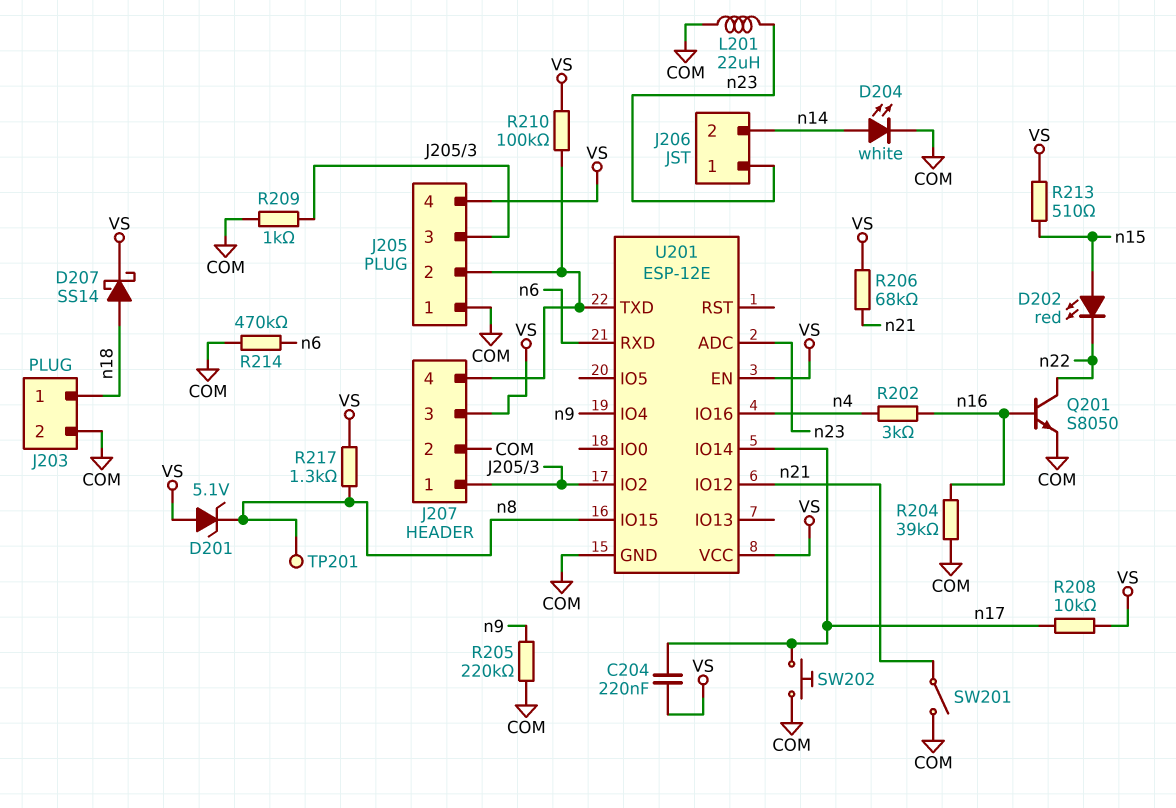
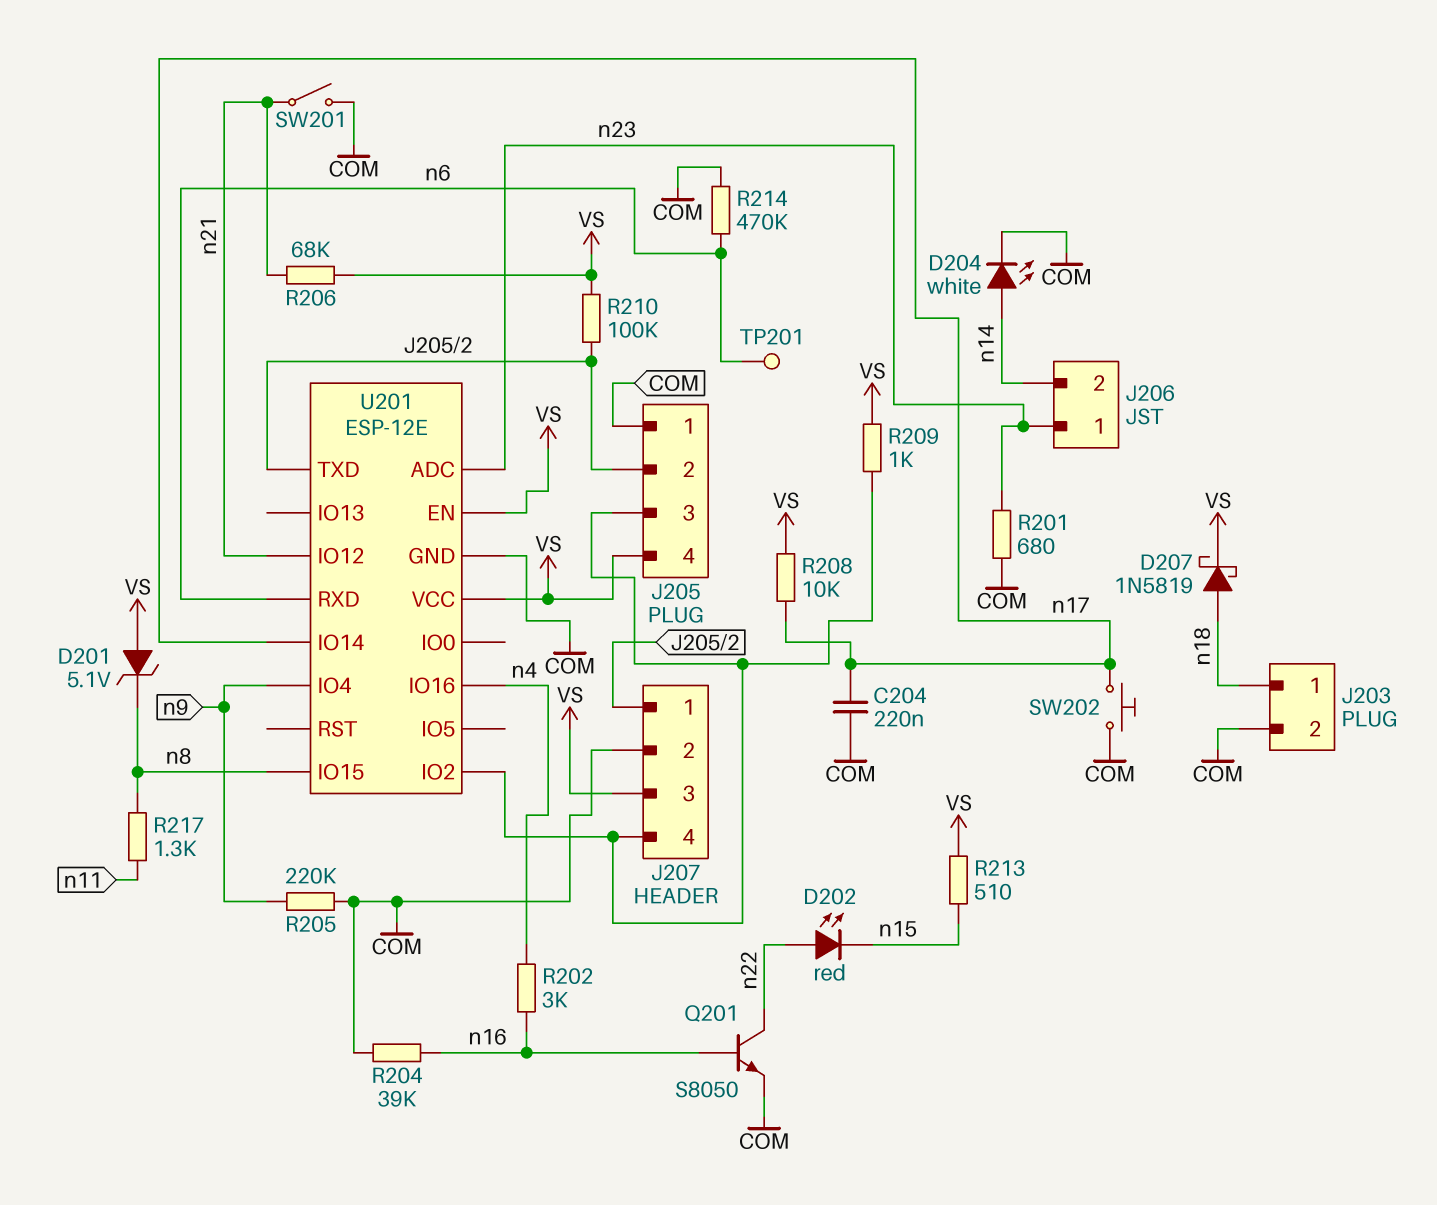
C204: 220nF (VS, n17) -> 220nF (COM, n17)
D202: LED red (A n15, K n22) -> LED red (A n22, K n15)
D207: schottky SS14 (A n18, K VS) -> schottky 1N5819 (A n18, K VS)
J207 pin 1: J205/3 -> J205/2
J207 pin 4: J205/2 -> J205/3
L201: 22uH (COM, n23) -> none
R201: none -> 680 (COM, n23)
R209: 1k (COM, J205/3) -> 1k (J205/3, VS)
R217: 1.3k (VS, n8) -> 1.3k (n8, n11)
TP201: test point (n8) -> test point (n6)

